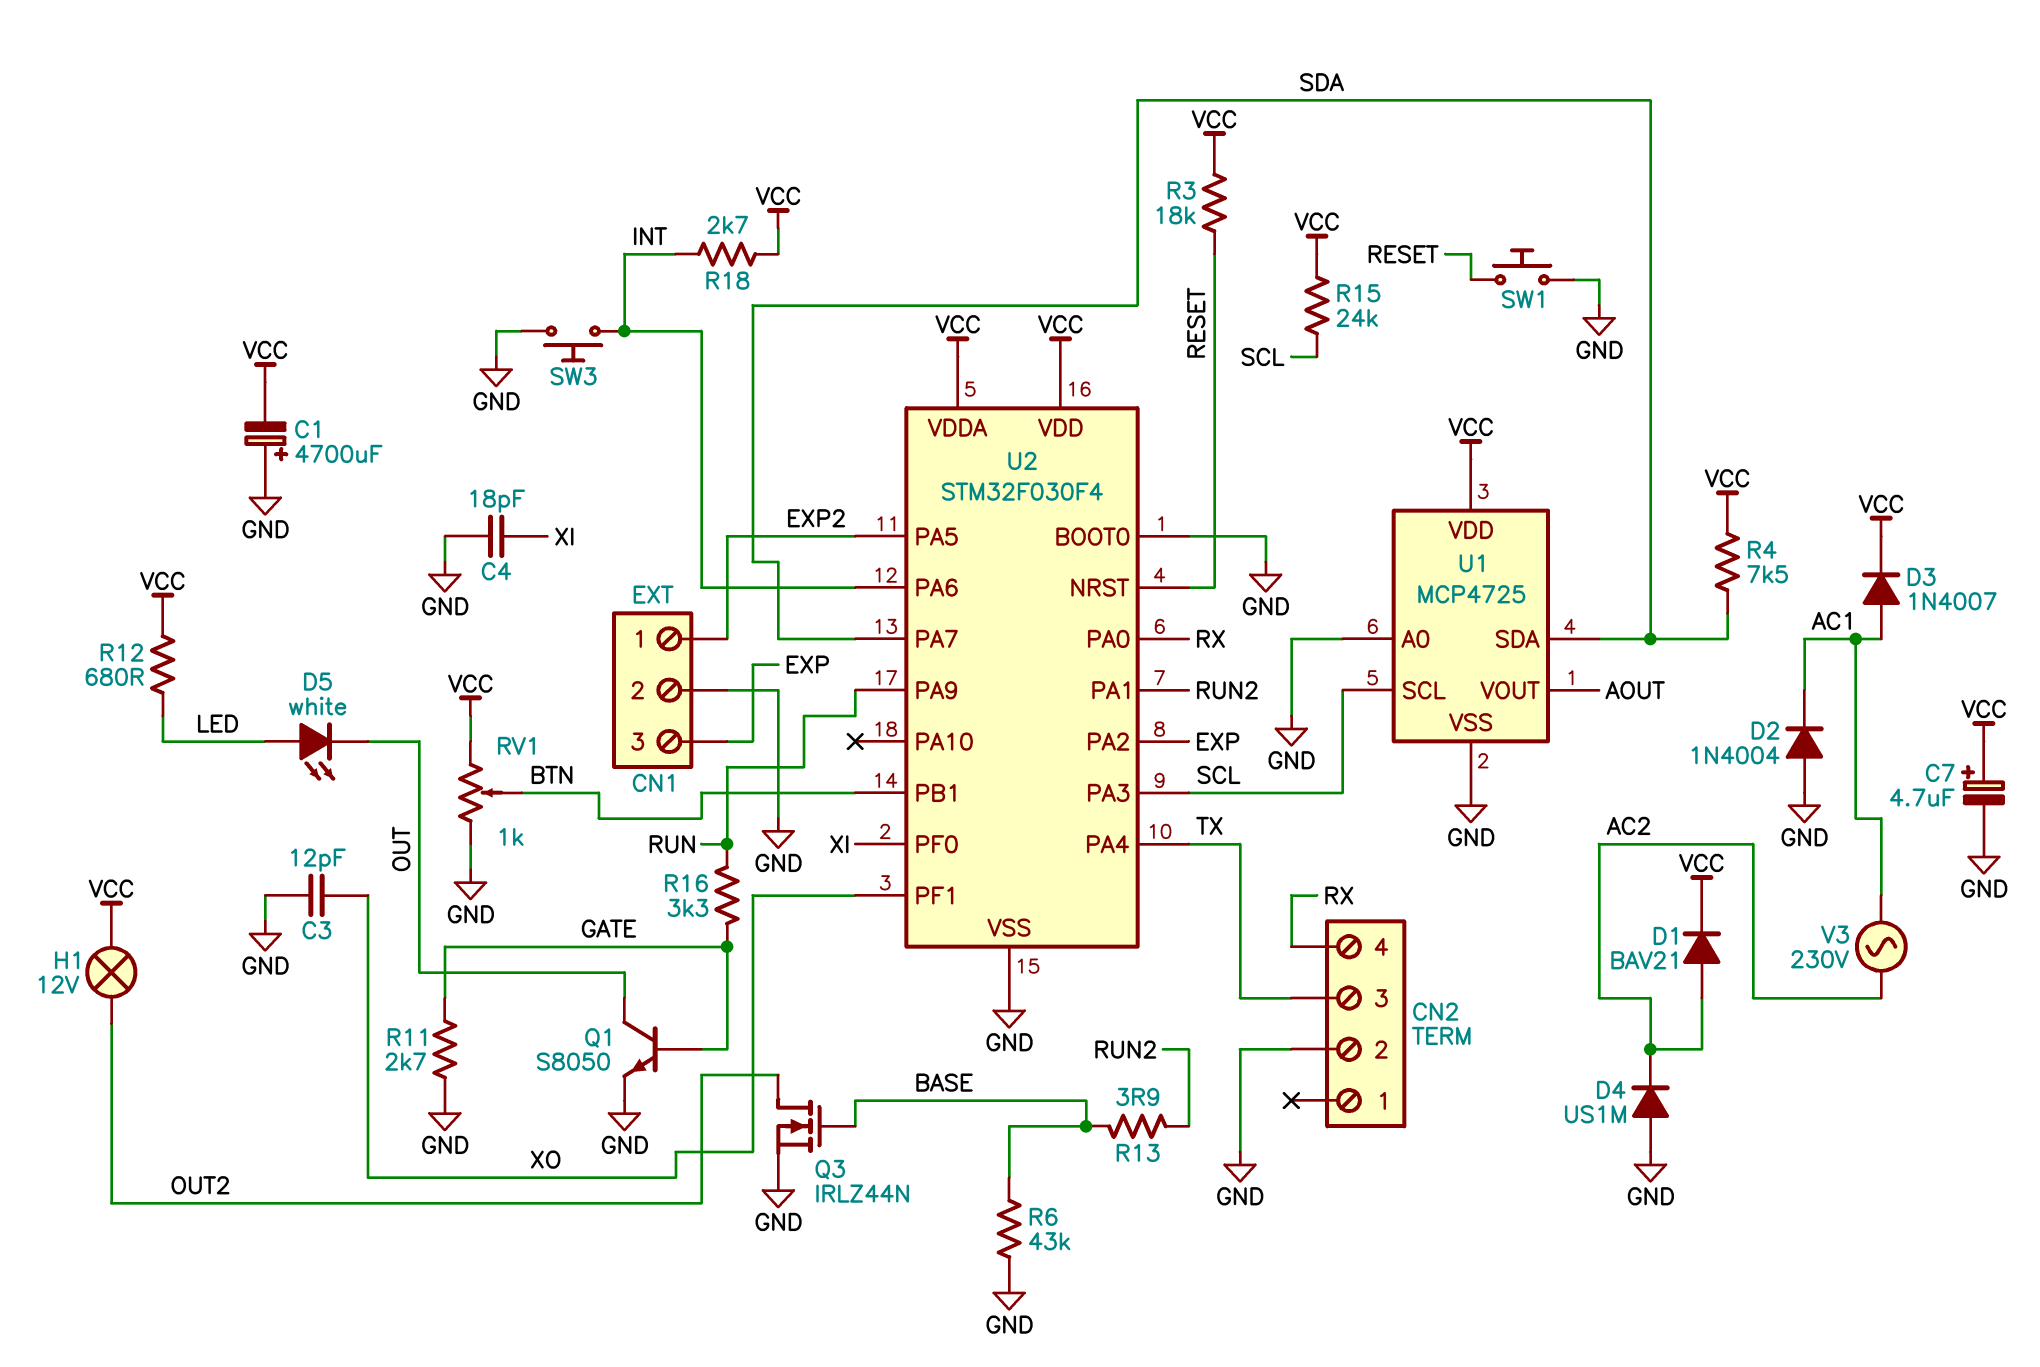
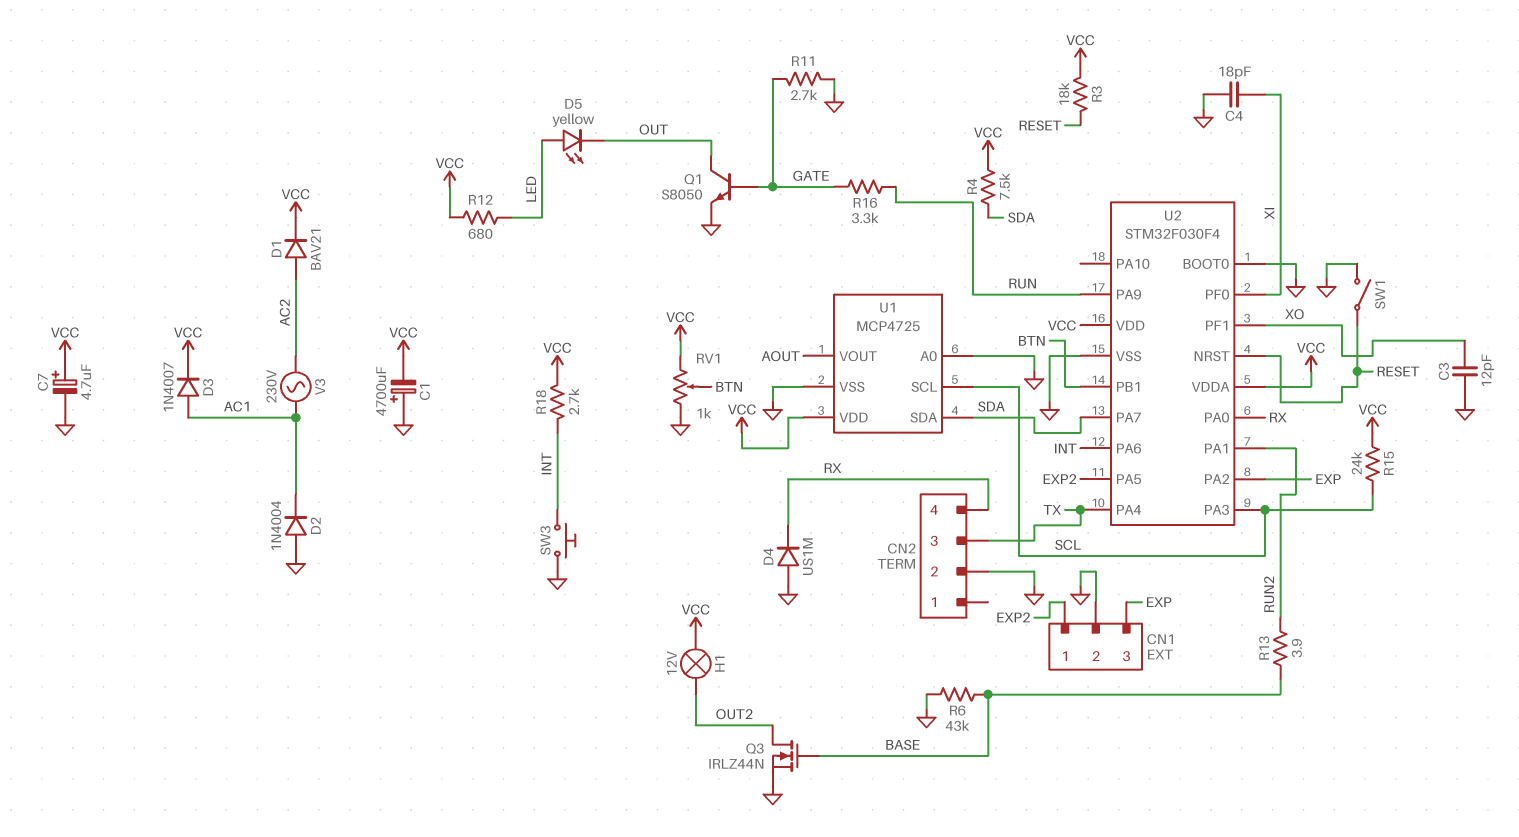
D4: diode US1M (A GND, K AC2) -> diode US1M (A GND, K RX)
D5: LED white (A LED, K OUT) -> LED yellow (A LED, K OUT)
SW1: button (GND, RESET) -> switch (GND, RESET)

